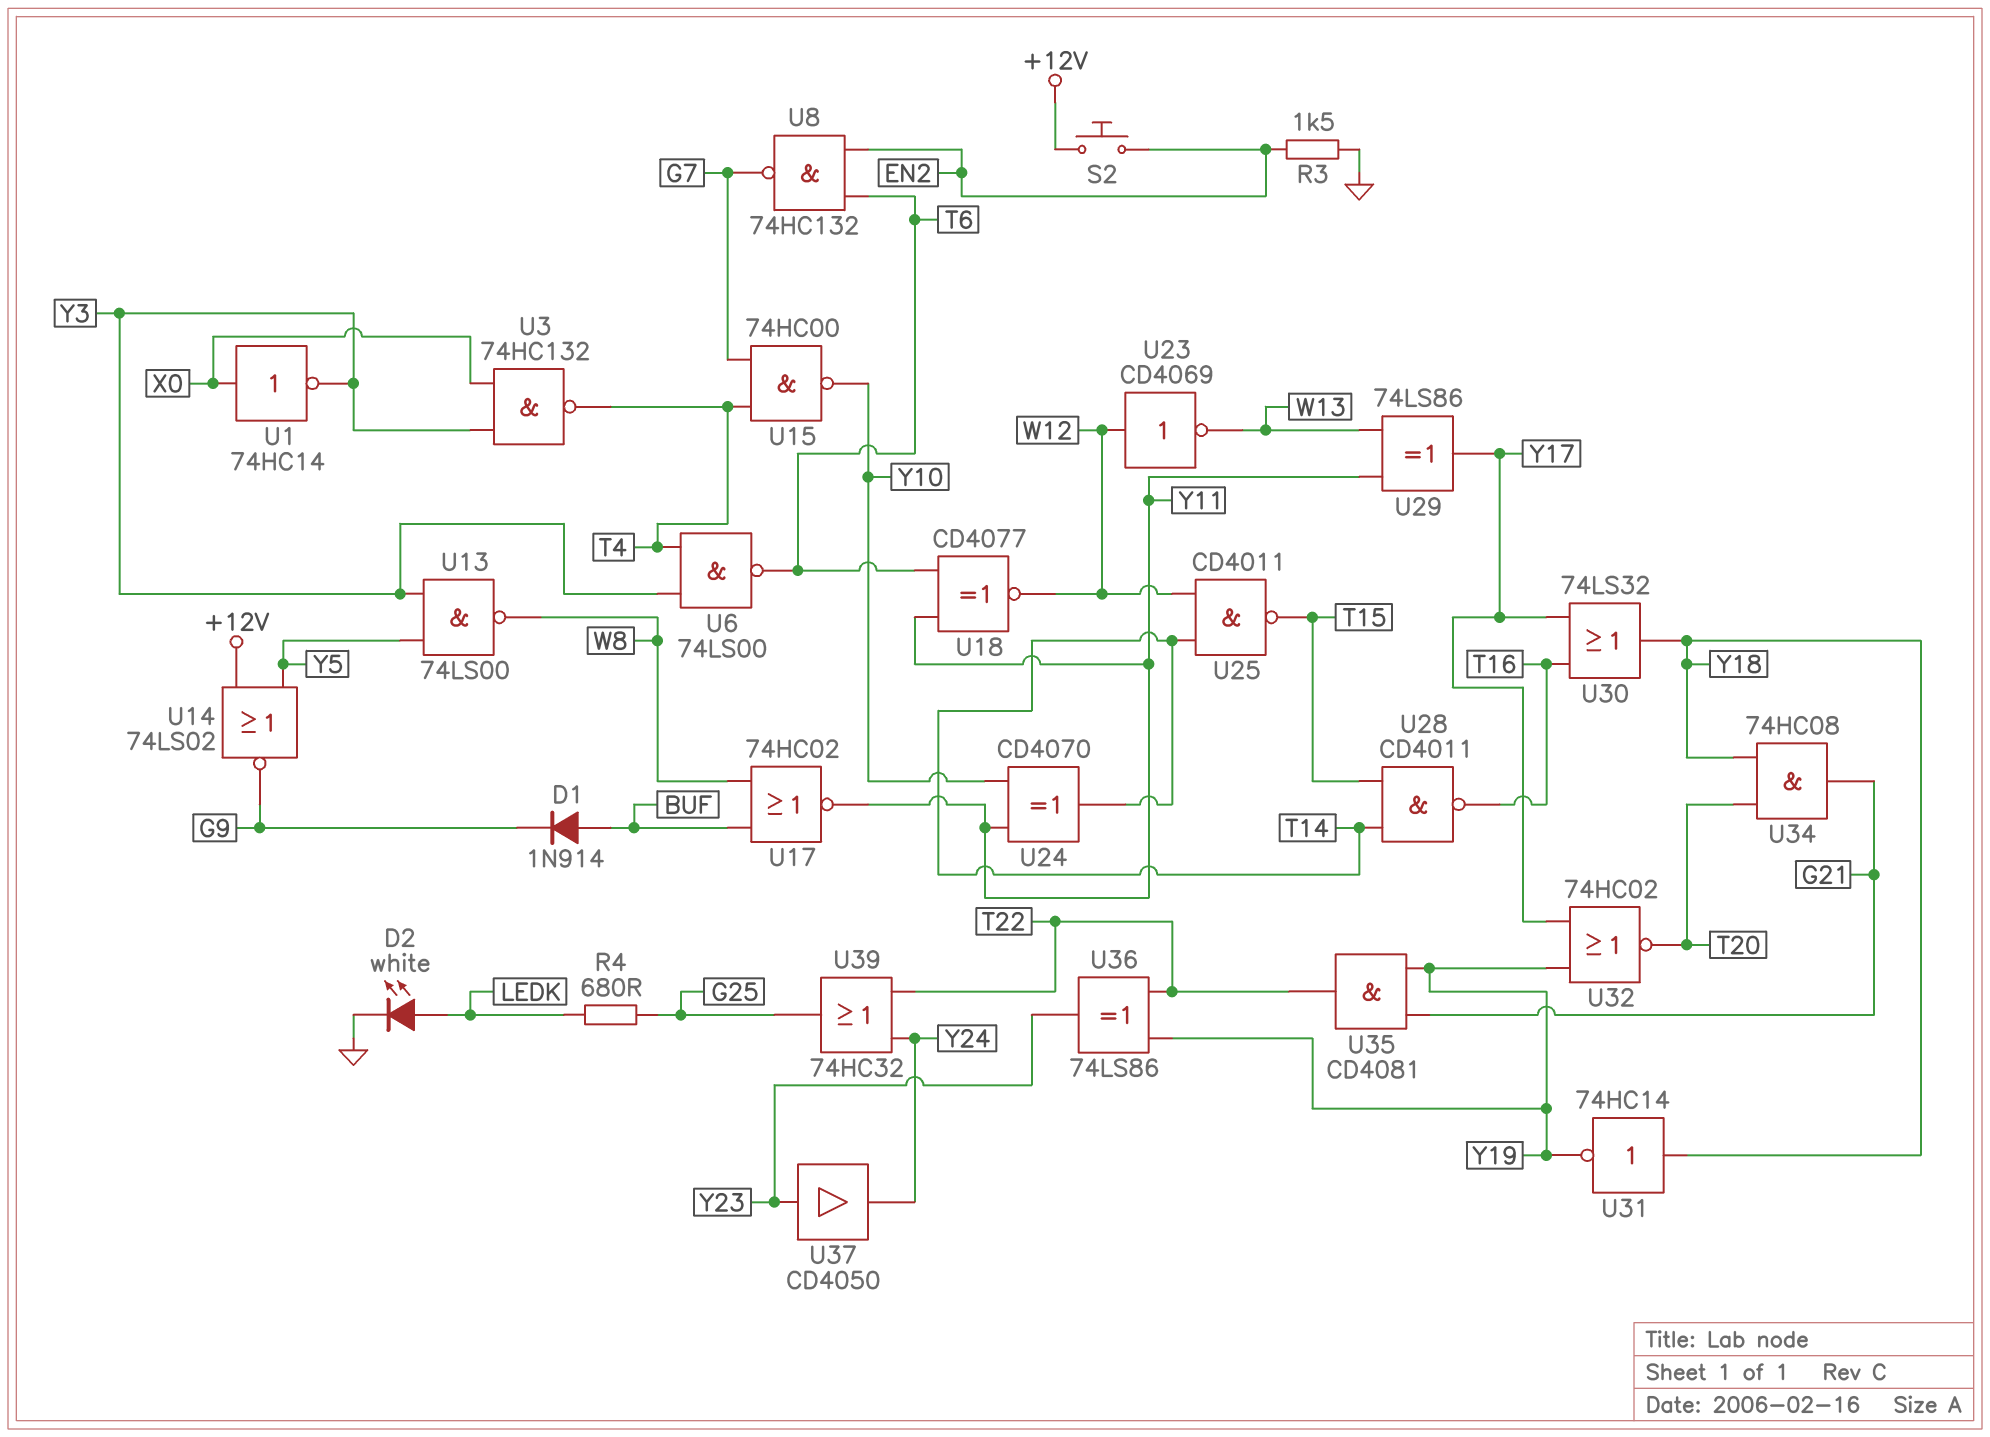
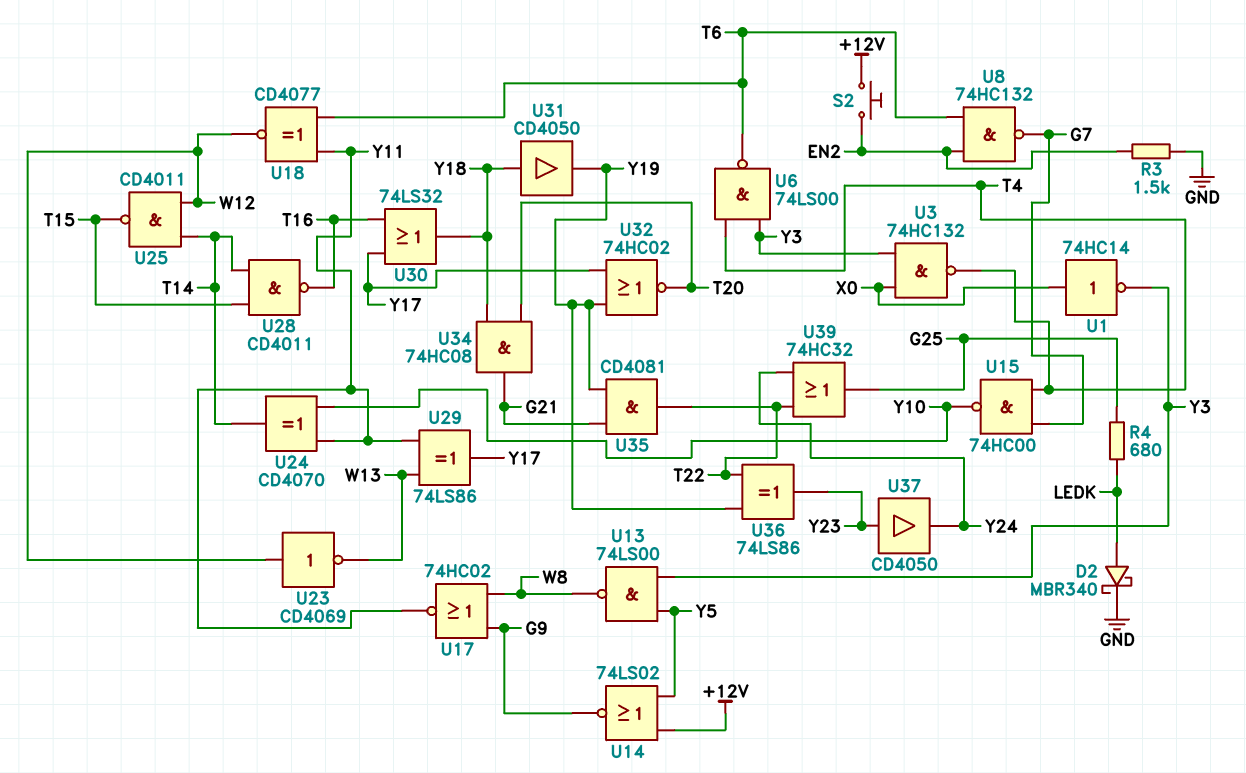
D1: diode 1N914 (A BUF, K G9) -> none
D2: LED white (A LEDK, K GND) -> schottky MBR340 (A LEDK, K GND)
U17: NOR 74HC02 (in BUF, in W8, out Y11) -> NOR 74HC02 (in G9, in W8, out Y11)
U31: NOT 74HC14 (in Y18, out Y19) -> buffer CD4050 (in Y18, out Y19)

